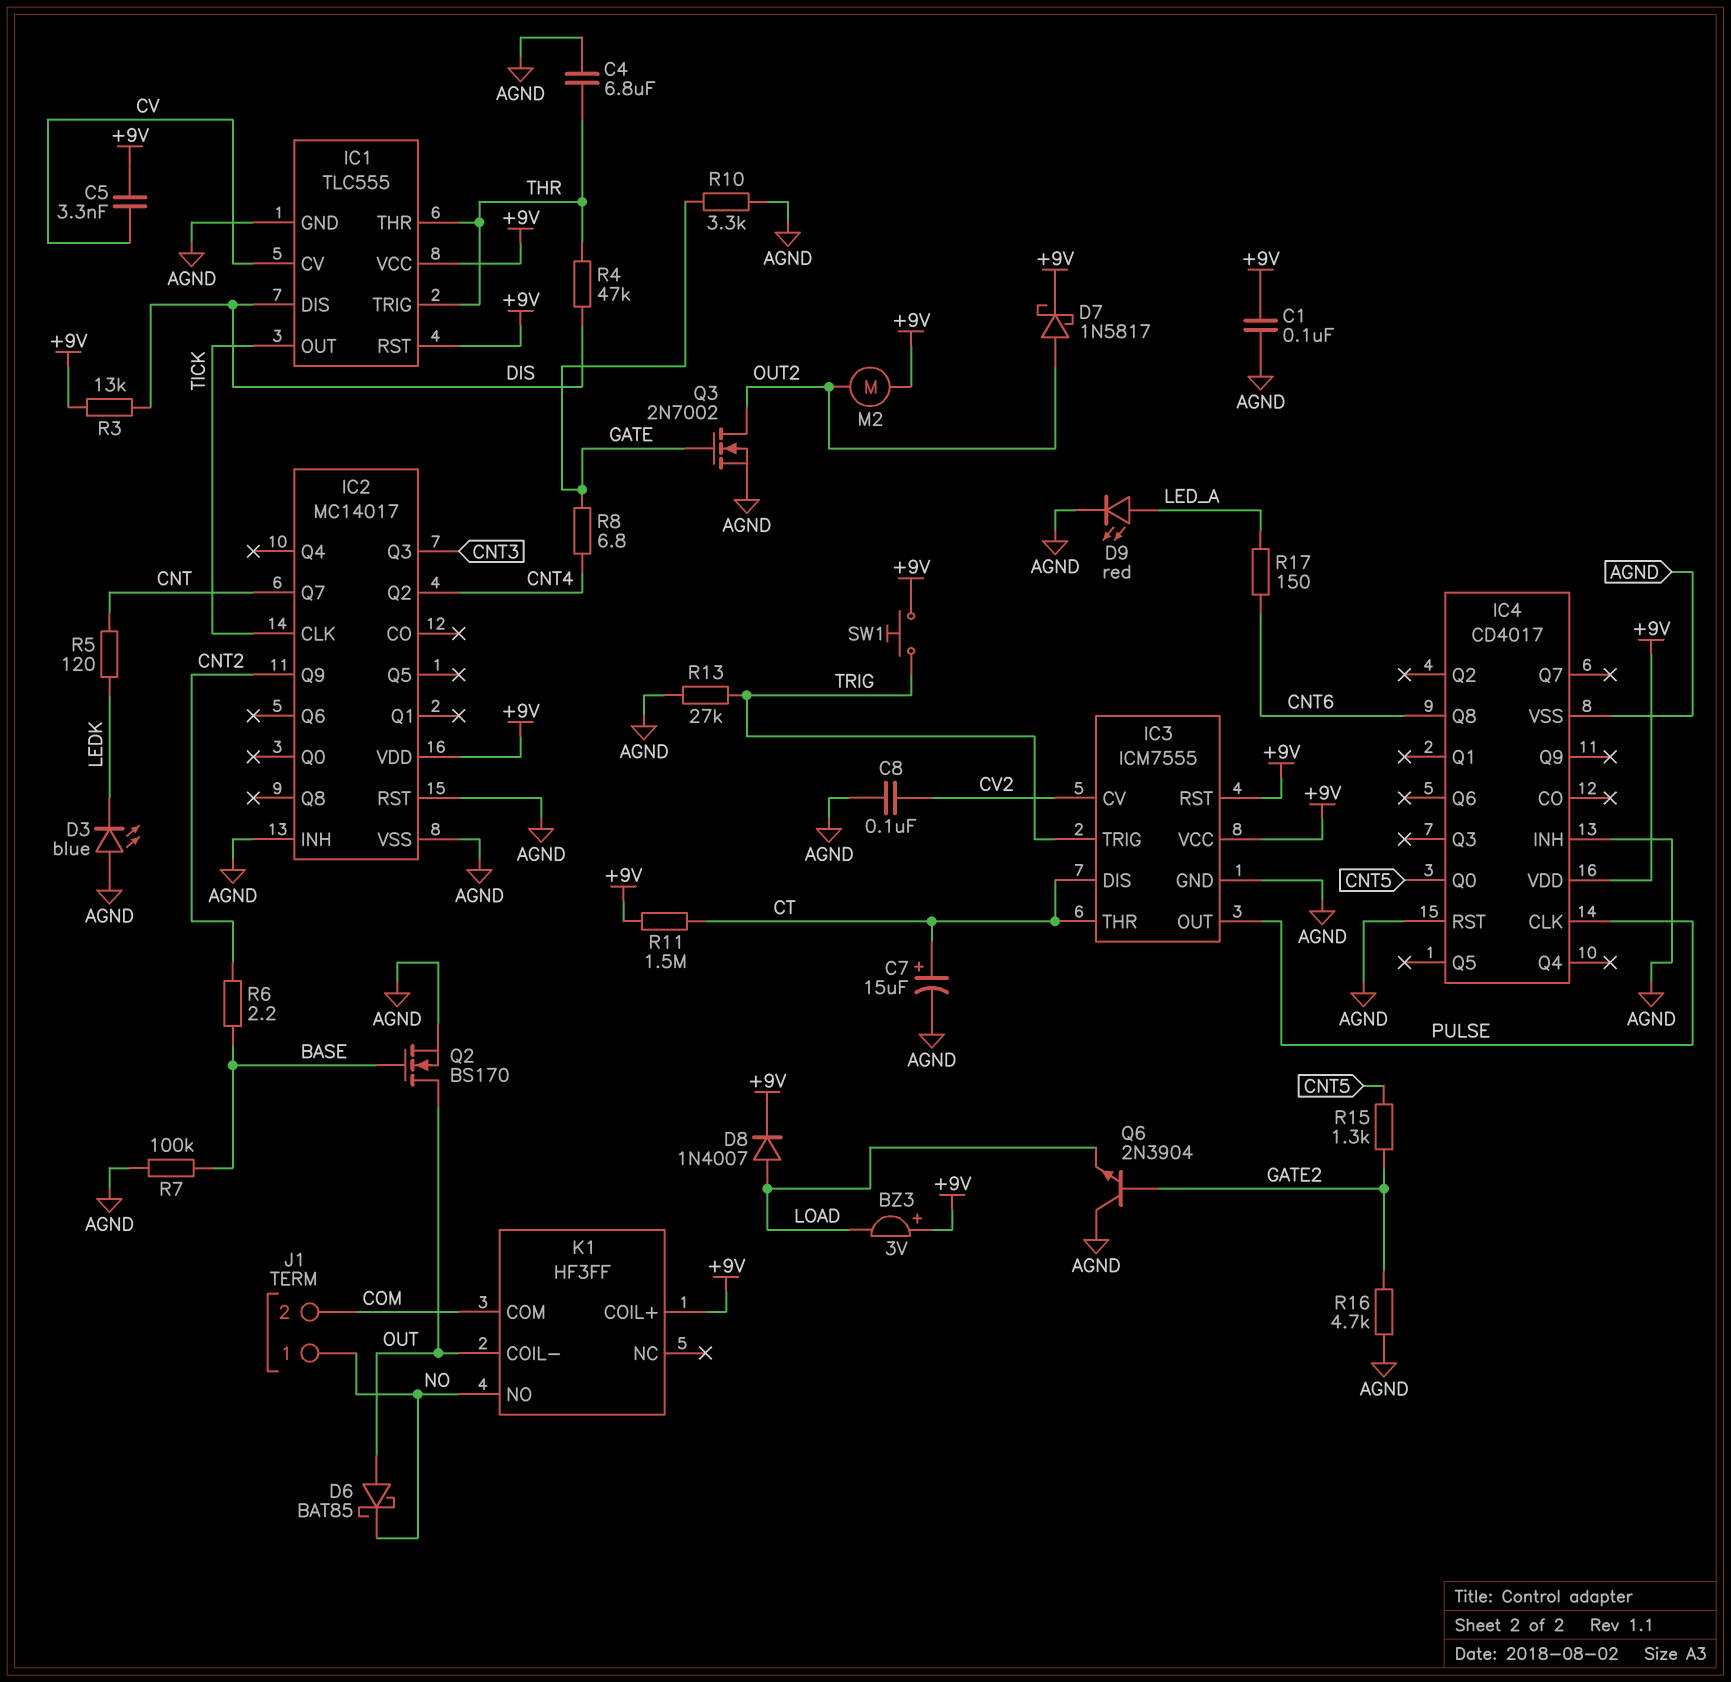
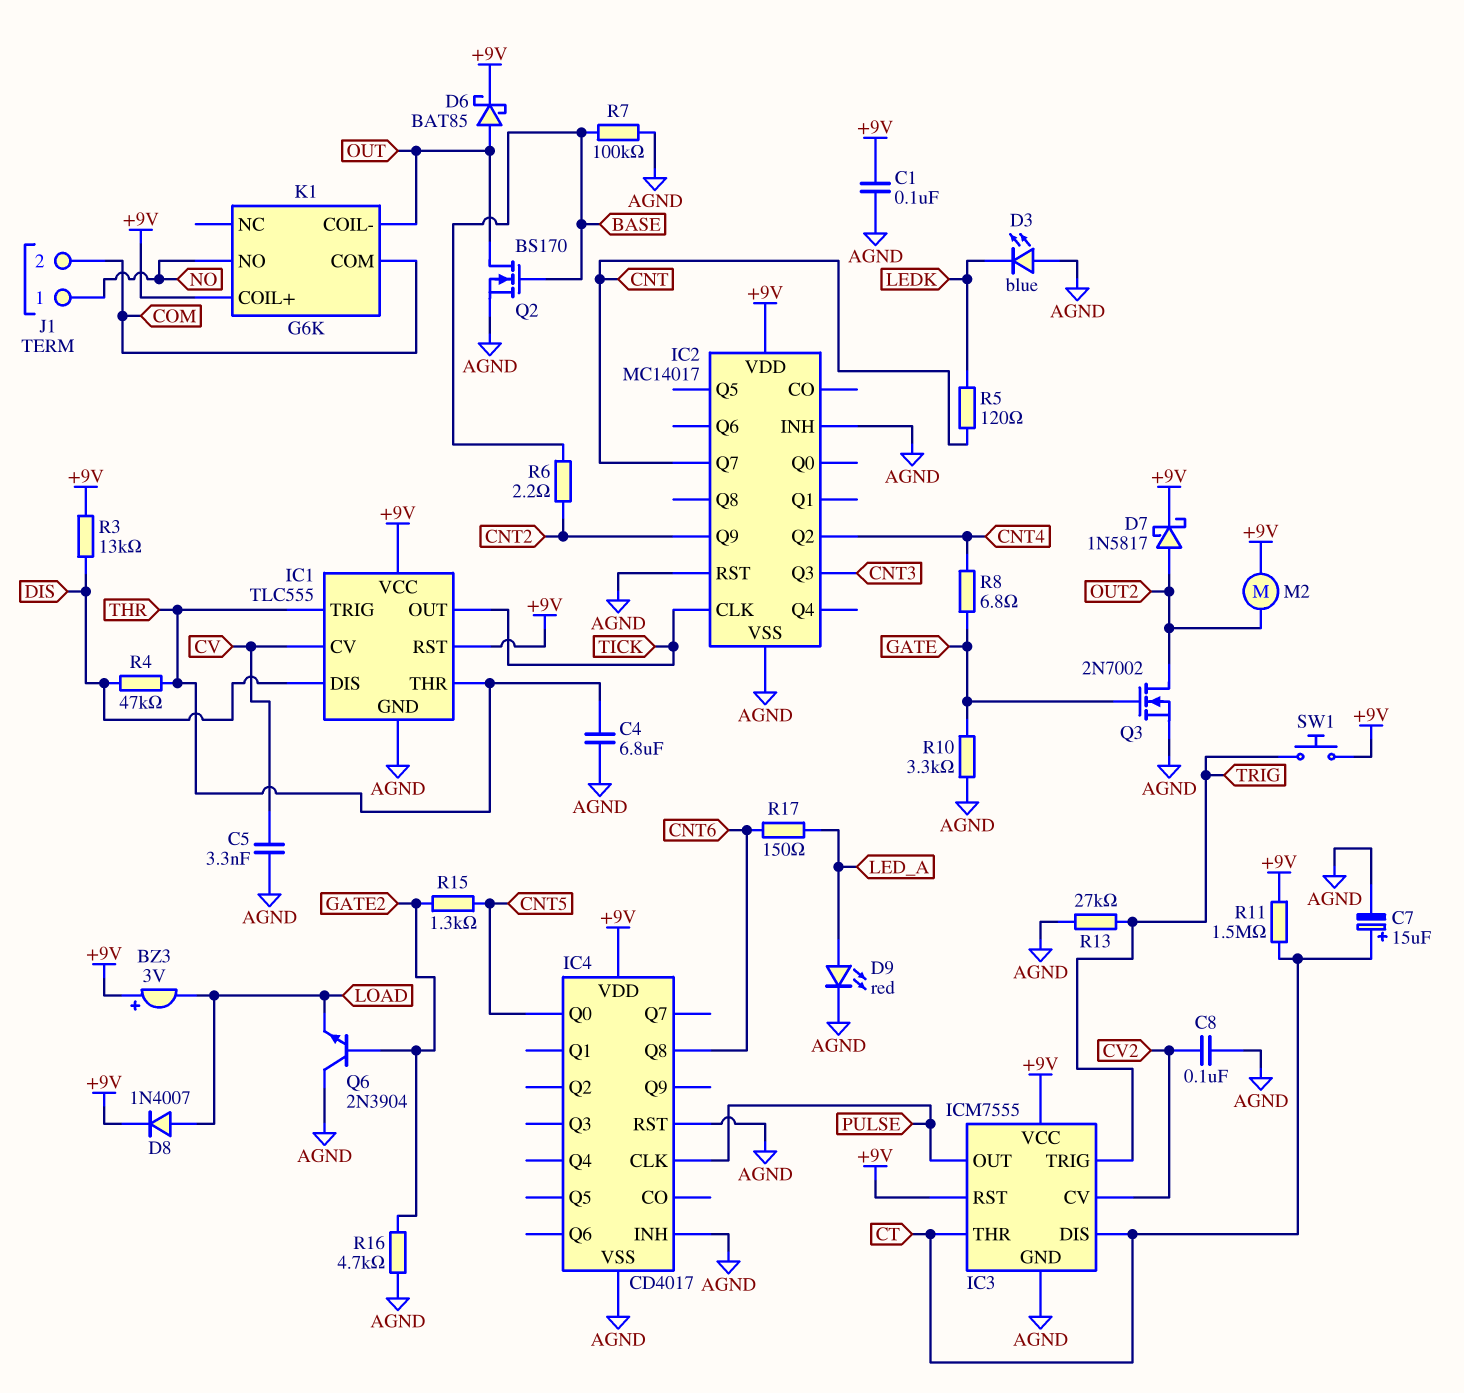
C5: 3.3nF (+9V, CV) -> 3.3nF (AGND, CV)
D6: schottky BAT85 (A OUT, K NO) -> schottky BAT85 (A OUT, K +9V)
K1: HF3FF -> G6K

